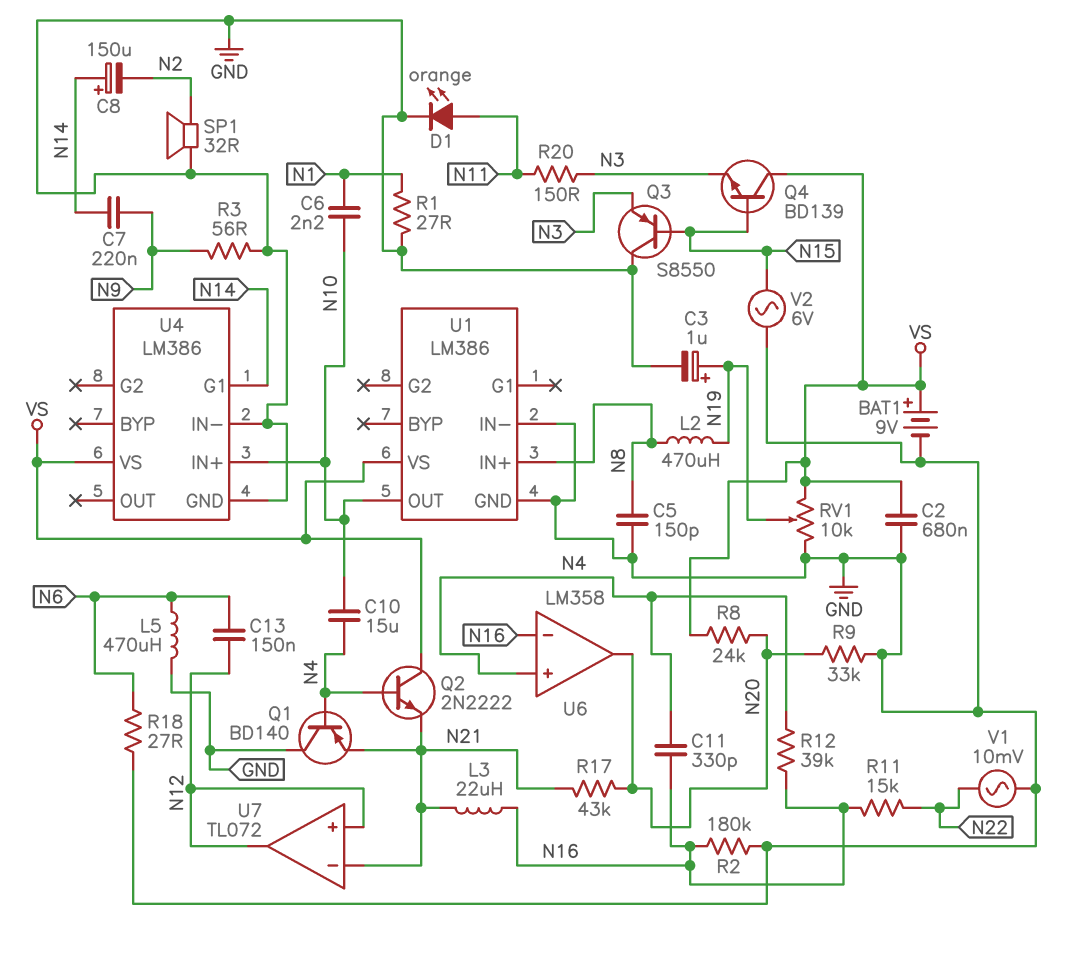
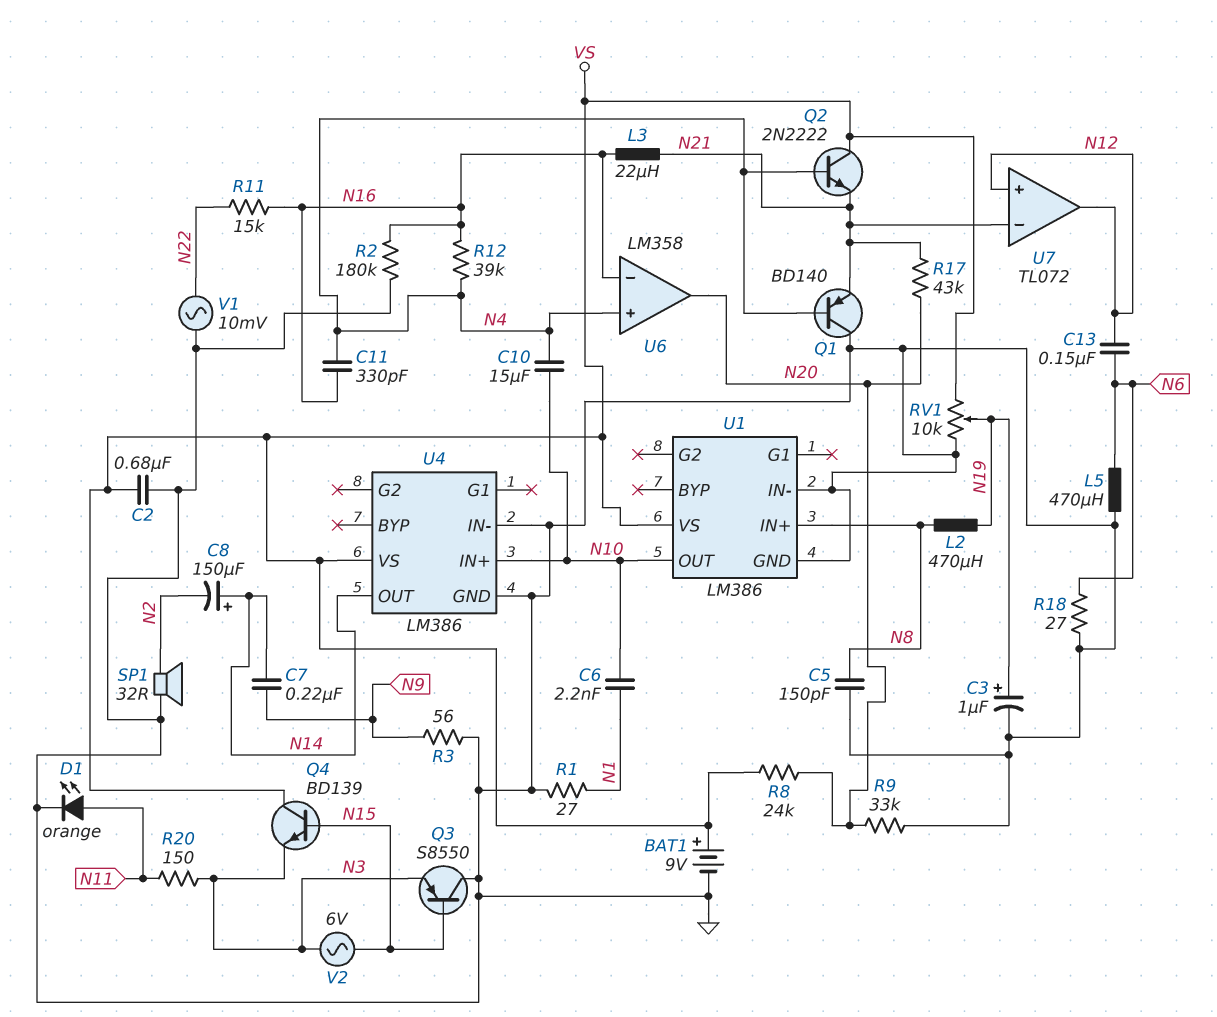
U4 pin G1: N14 -> none
U4 pin OUT: none -> N14
V2: AC 6V (GND, N15) -> AC 6V (N3, N15)

